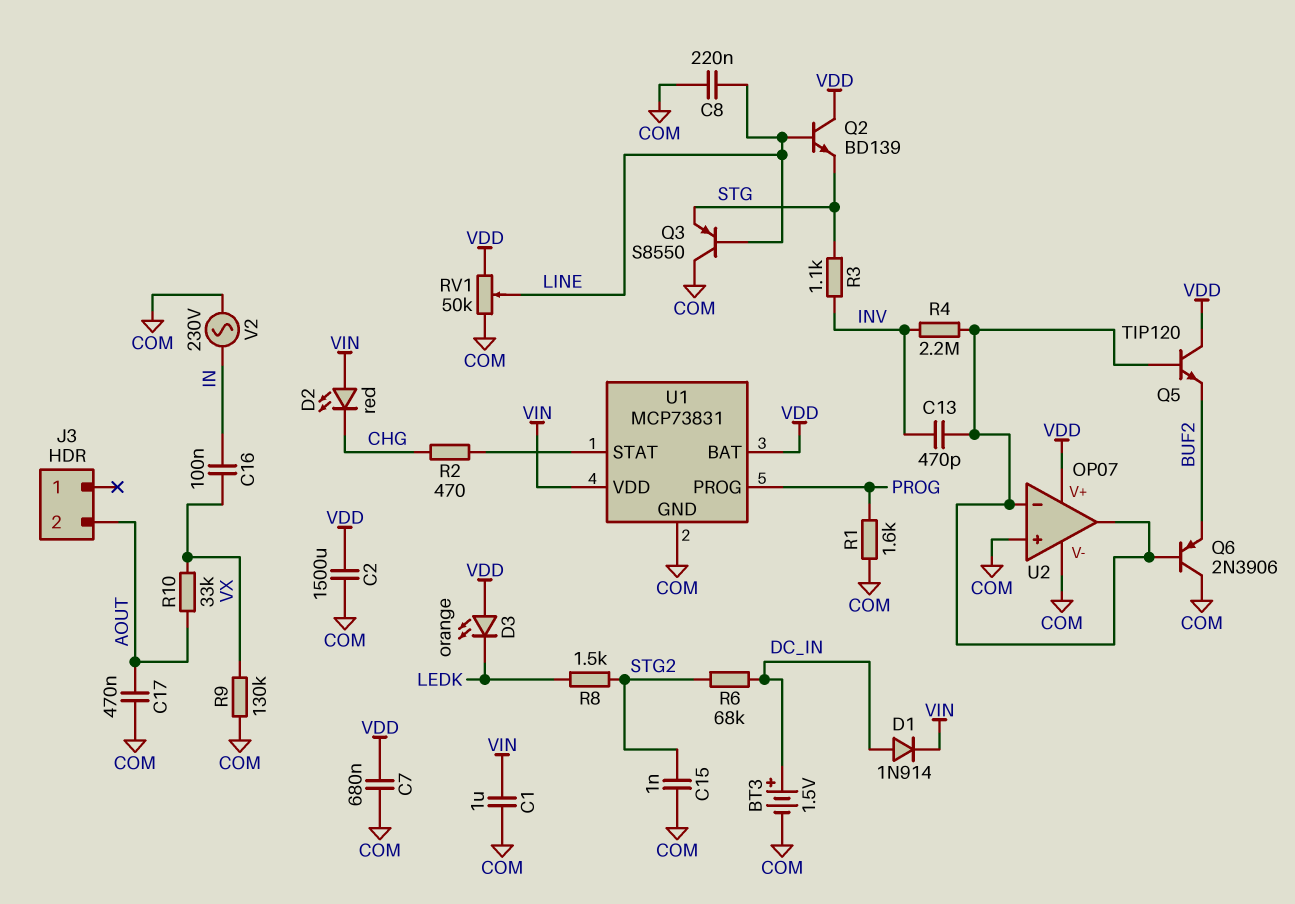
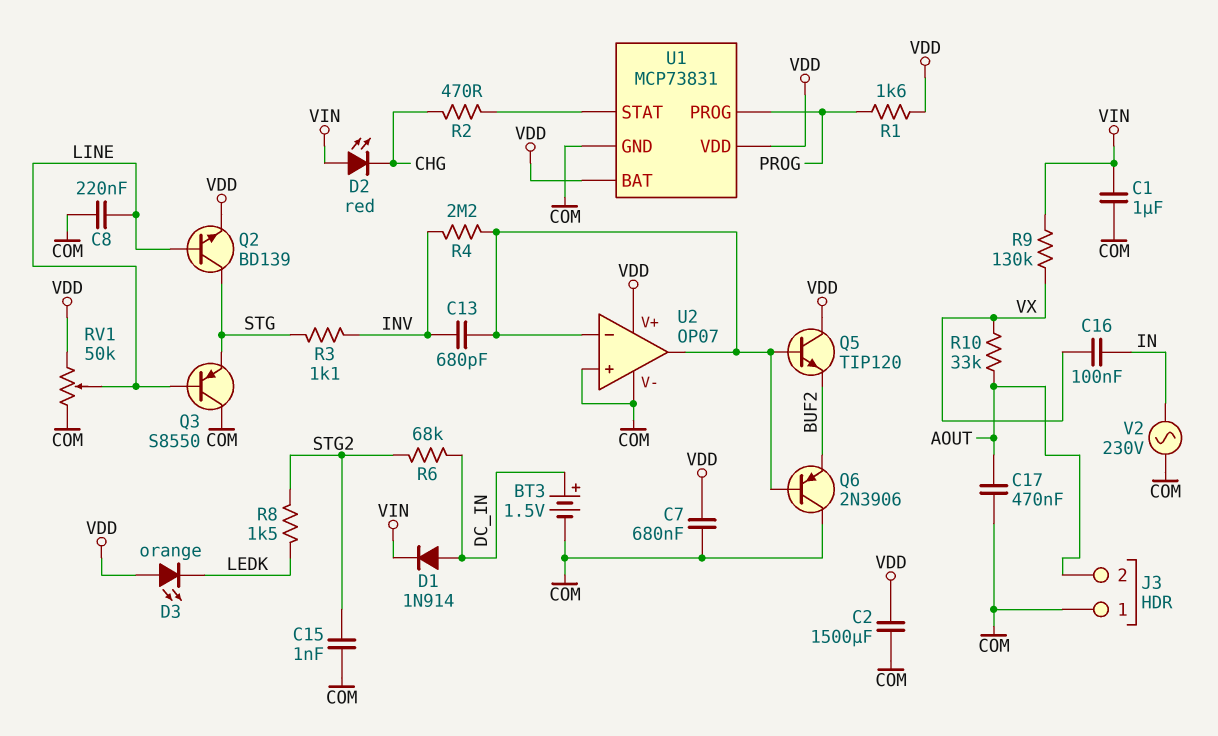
C13: 470pF (INV, U2/in-) -> 680pF (INV, U2/in-)
J3 pin 1: none -> COM
Q2: NPN BD139 (B LINE, C VDD, E STG) -> NPN BD139 (B LINE, C STG, E VDD)
R1: 1.6k (COM, PROG) -> 1.6k (PROG, VDD)
R9: 130k (COM, VX) -> 130k (VIN, VX)
U1 pin VDD: VIN -> VDD

